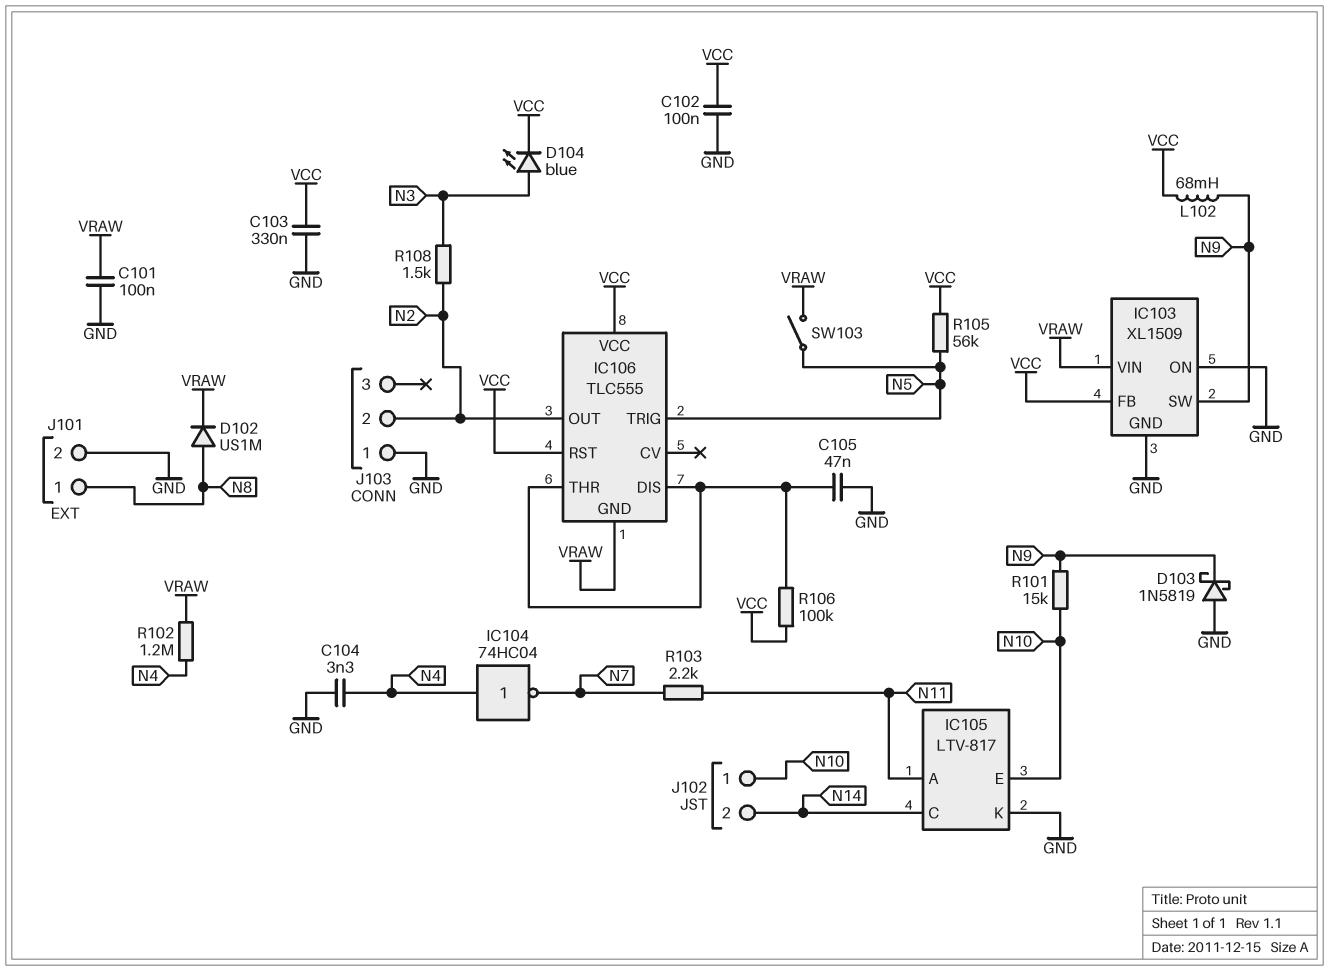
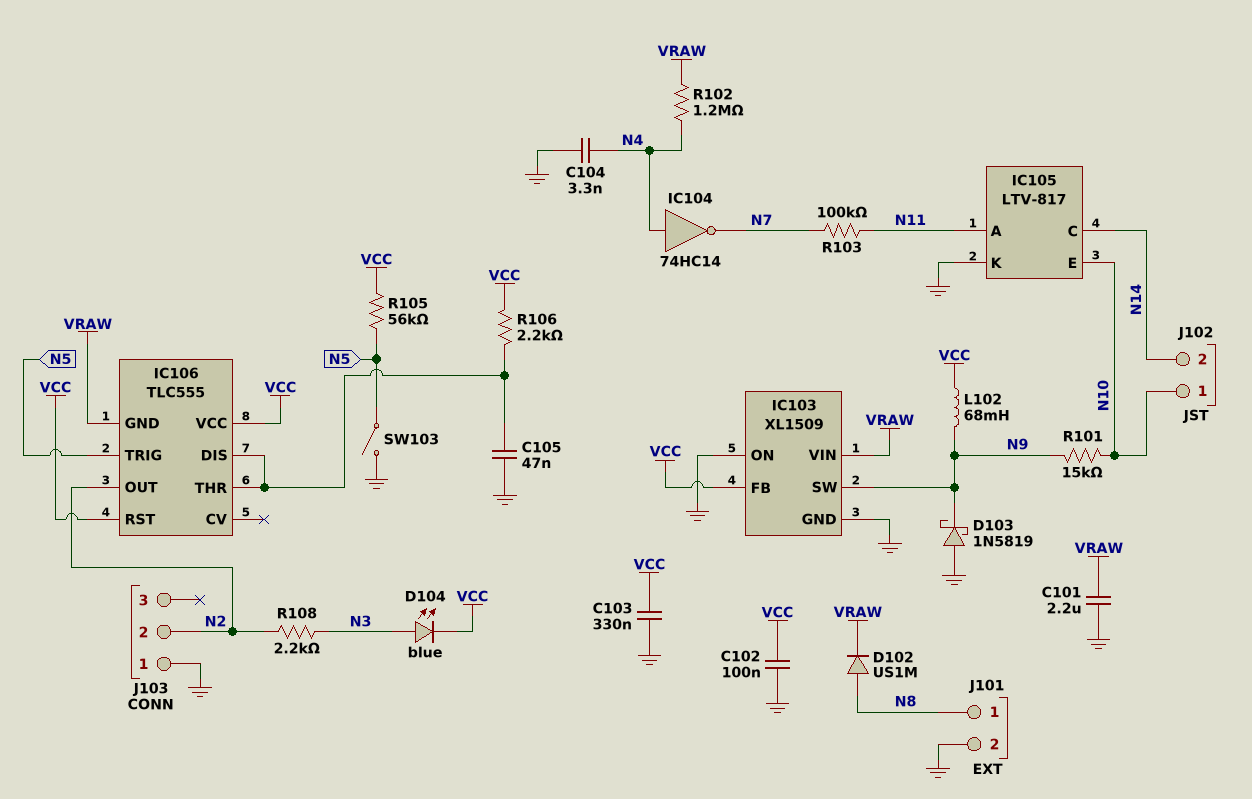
C101: 100nF (GND, VRAW) -> 2.2uF (GND, VRAW)
IC104: NOT 74HC04 (in N4, out N7) -> NOT 74HC14 (in N4, out N7)
R103: 2.2k (N7, N11) -> 100k (N7, N11)
R106: 100k (IC106/DIS, VCC) -> 2.2k (IC106/DIS, VCC)
R108: 1.5k (N2, N3) -> 2.2k (N2, N3)
SW103: switch (N5, VRAW) -> switch (GND, N5)

